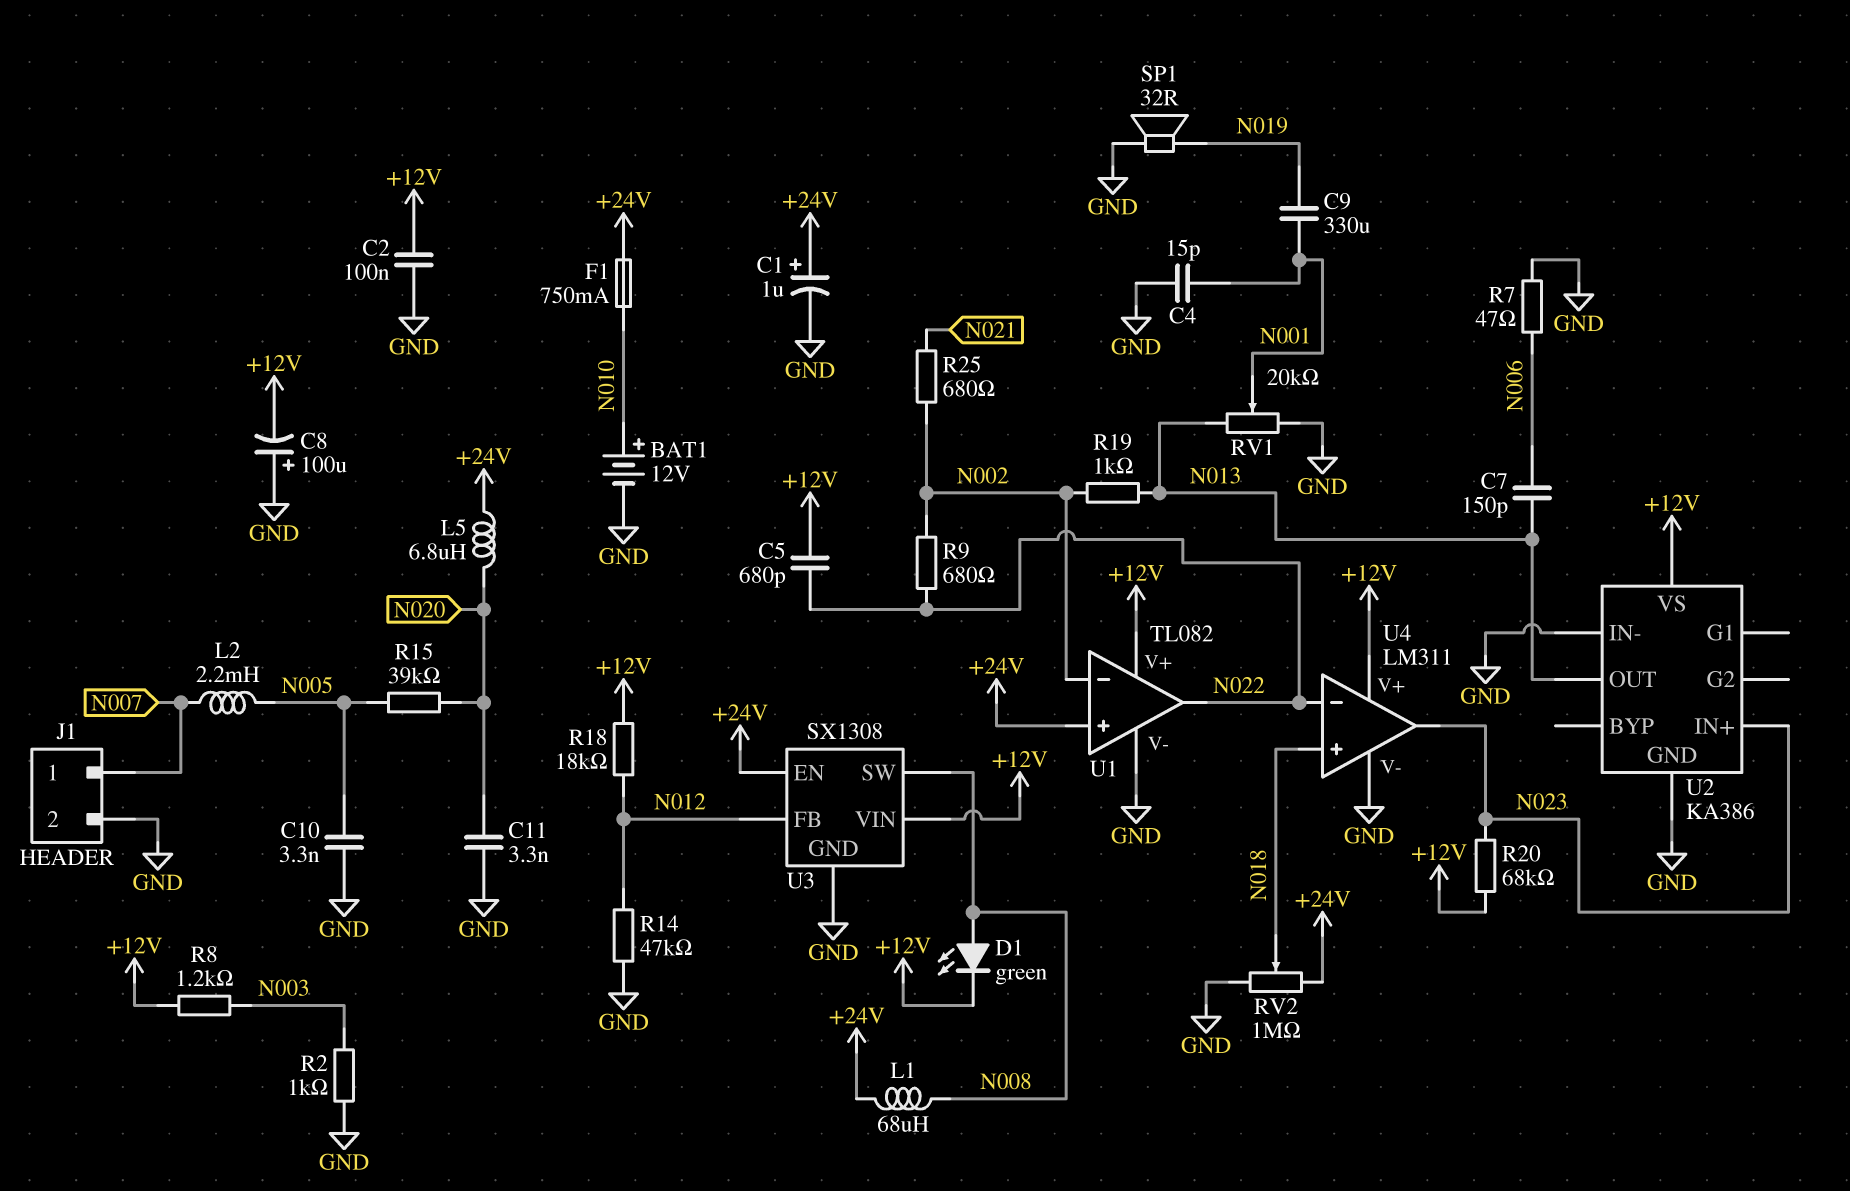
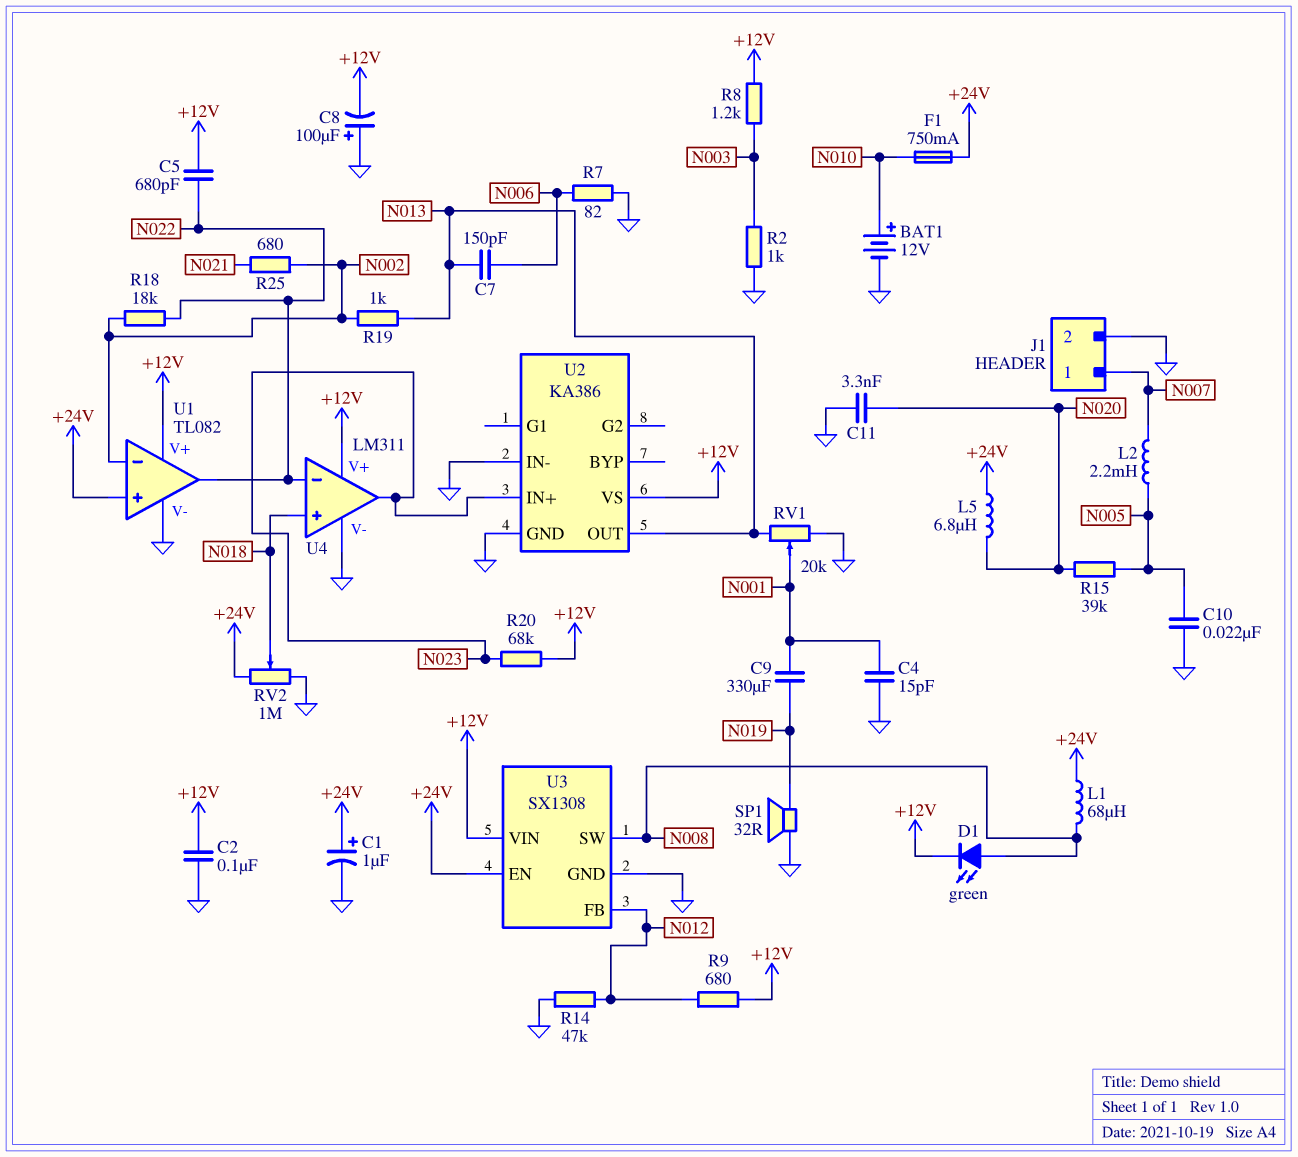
C10: 3.3nF (GND, N005) -> 22nF (GND, N005)
R7: 47 (GND, N006) -> 82 (GND, N006)
R9: 680 (N002, N022) -> 680 (+12V, N012)
R18: 18k (+12V, N012) -> 18k (N002, N022)

